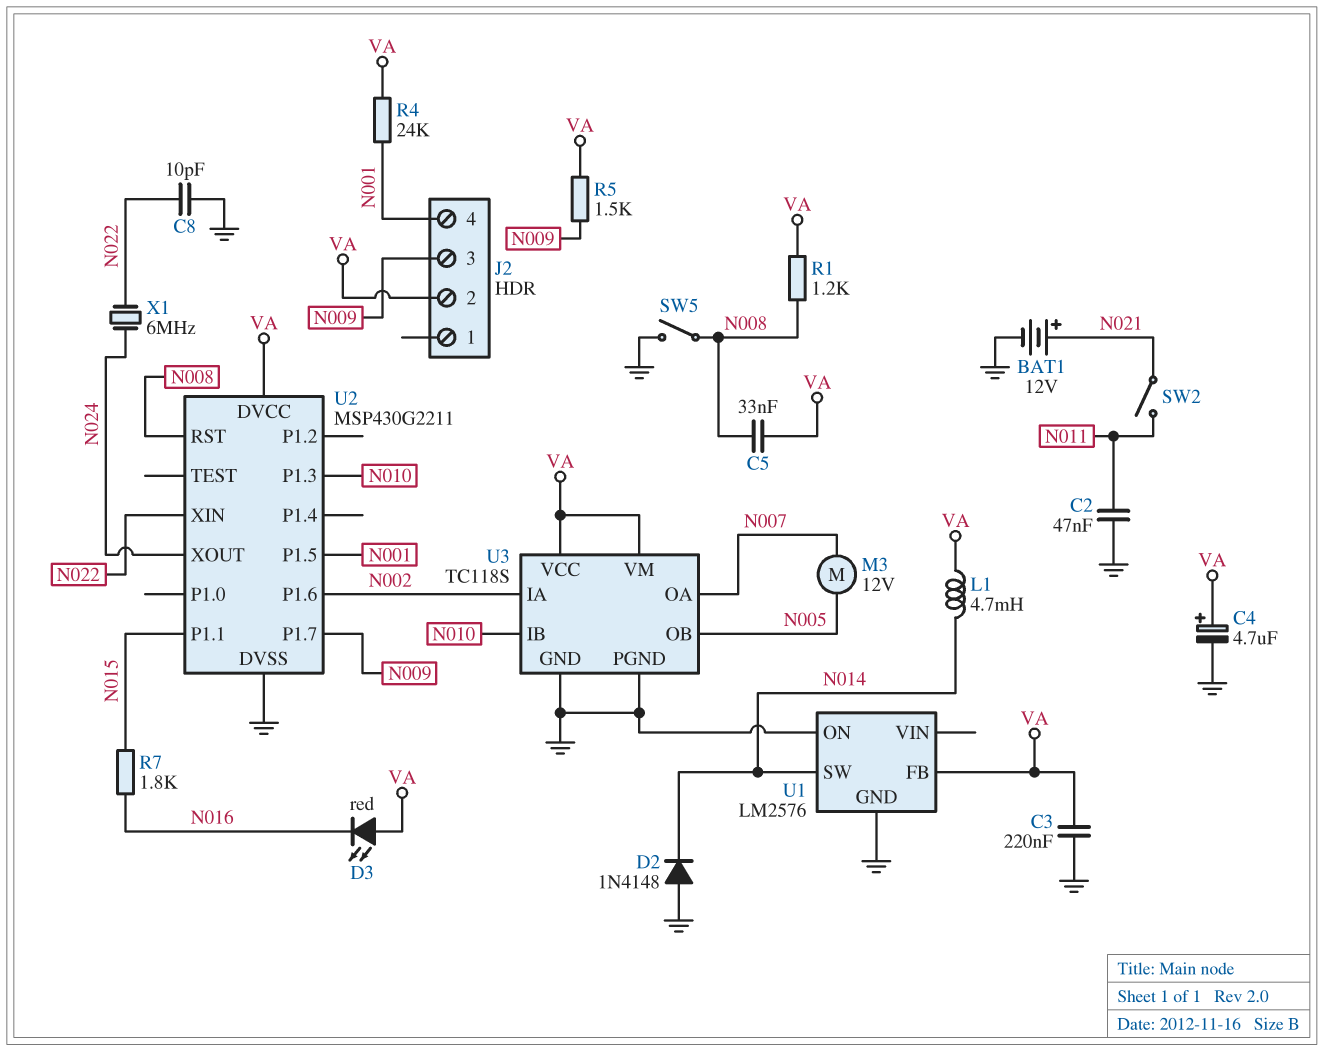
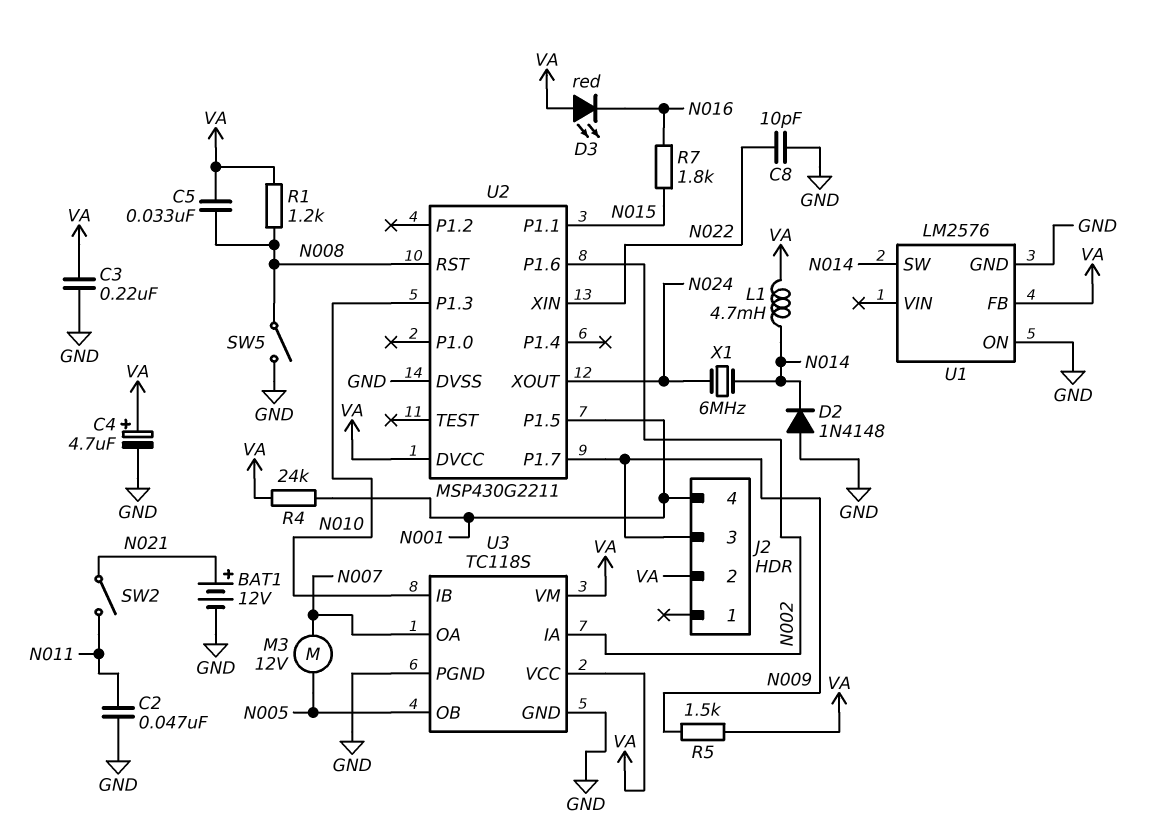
X1: 6MHz (N022, N024) -> 6MHz (N014, N024)

